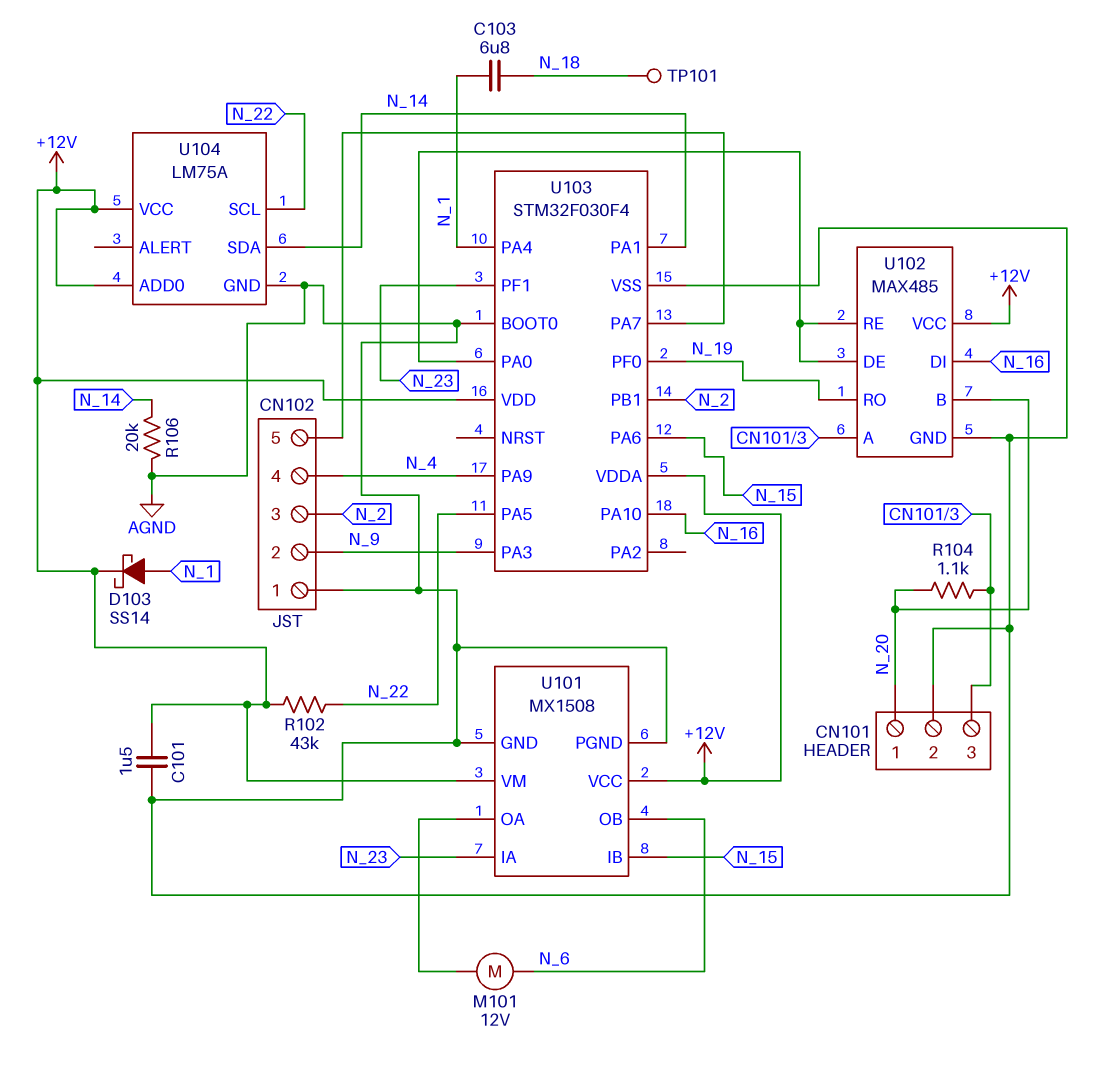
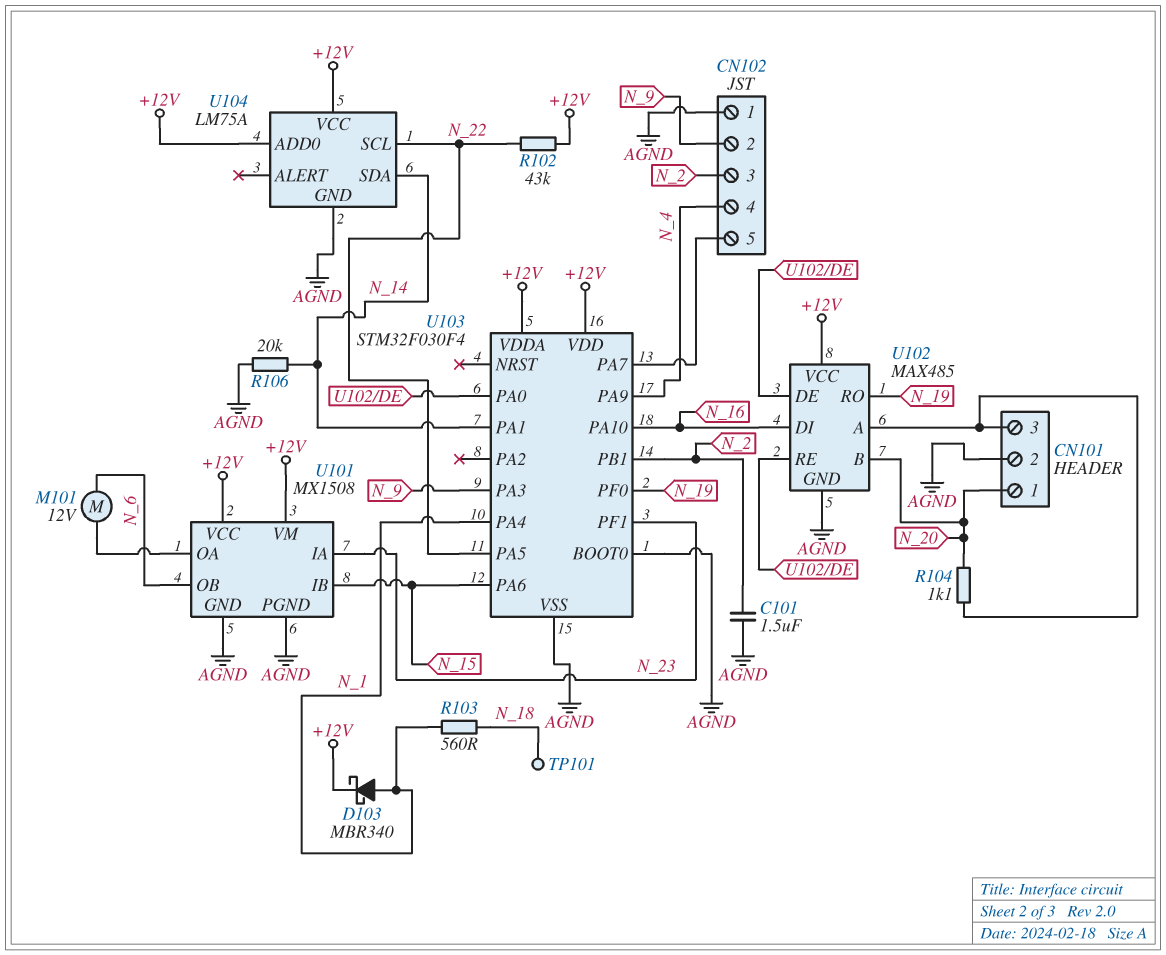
C101: 1.5uF (+12V, AGND) -> 1.5uF (AGND, N_2)
C103: 6.8uF (N_1, N_18) -> none
D103: schottky SS14 (A N_1, K +12V) -> schottky MBR340 (A N_1, K +12V)
R103: none -> 560 (N_1, N_18)

